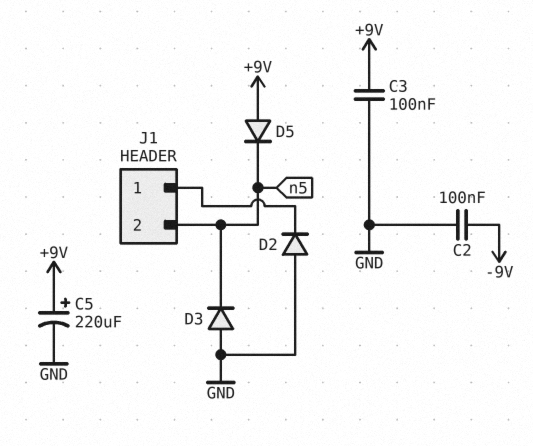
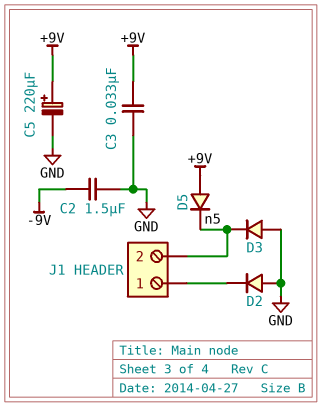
C2: 100nF (-9V, GND) -> 1.5uF (-9V, GND)
C3: 100nF (+9V, GND) -> 33nF (+9V, GND)

